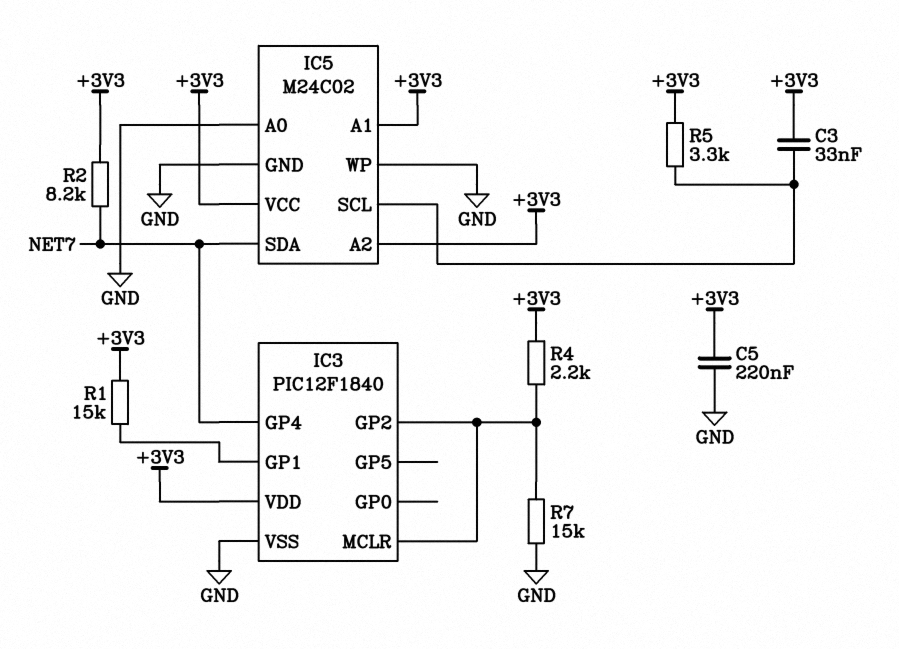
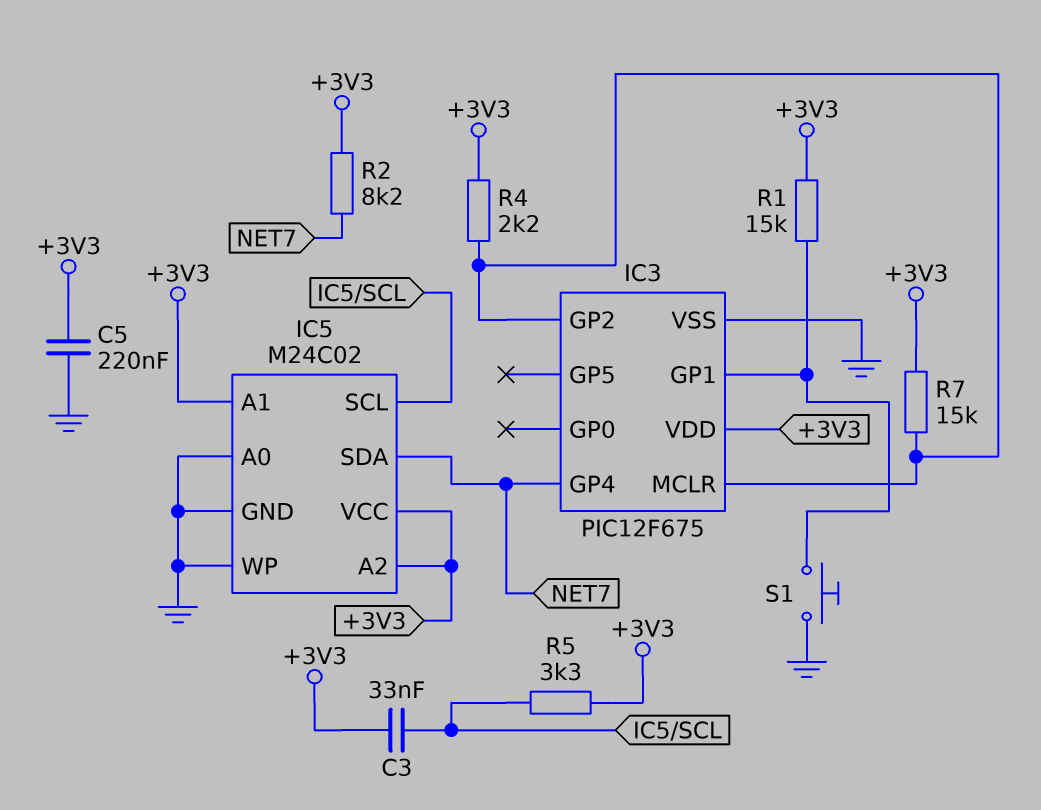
IC3: PIC12F1840 -> PIC12F675
R7: 15k (GND, IC3/GP2) -> 15k (+3V3, IC3/GP2)
S1: none -> button (GND, IC3/GP1)

